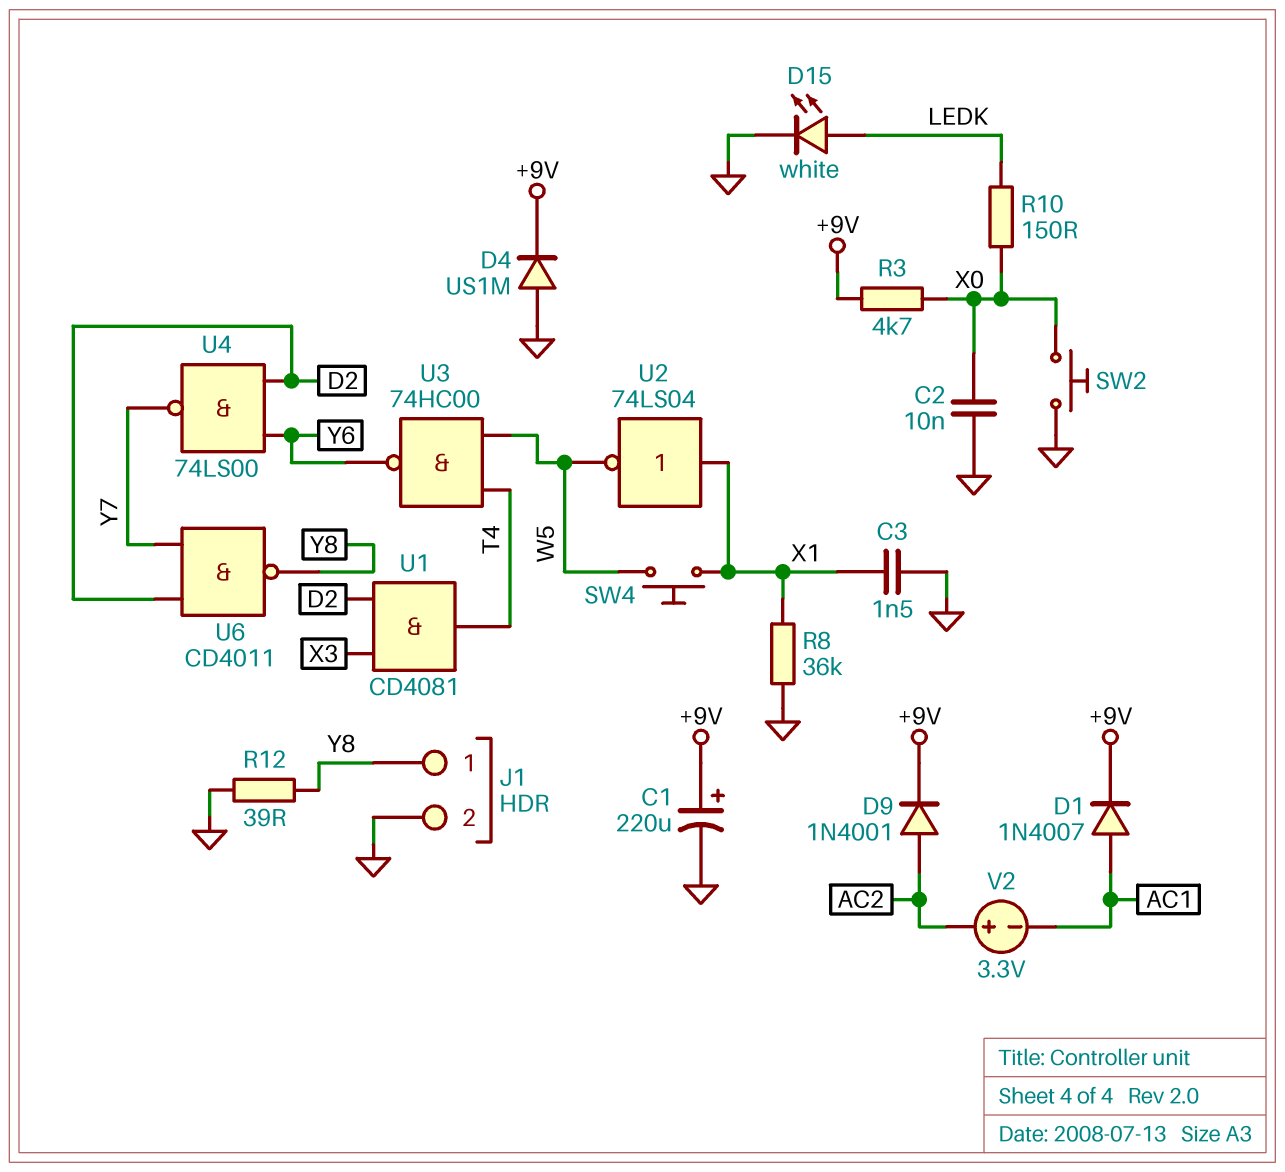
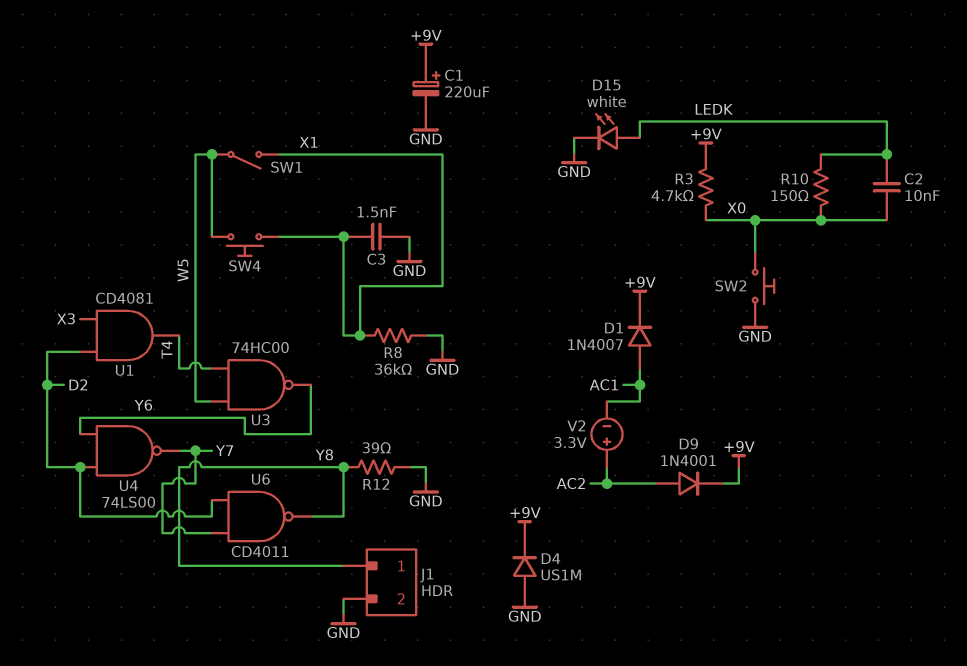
C2: 10nF (GND, X0) -> 10nF (LEDK, X0)
SW1: none -> switch (W5, X1)
U2: NOT 74LS04 (in X1, out W5) -> none

